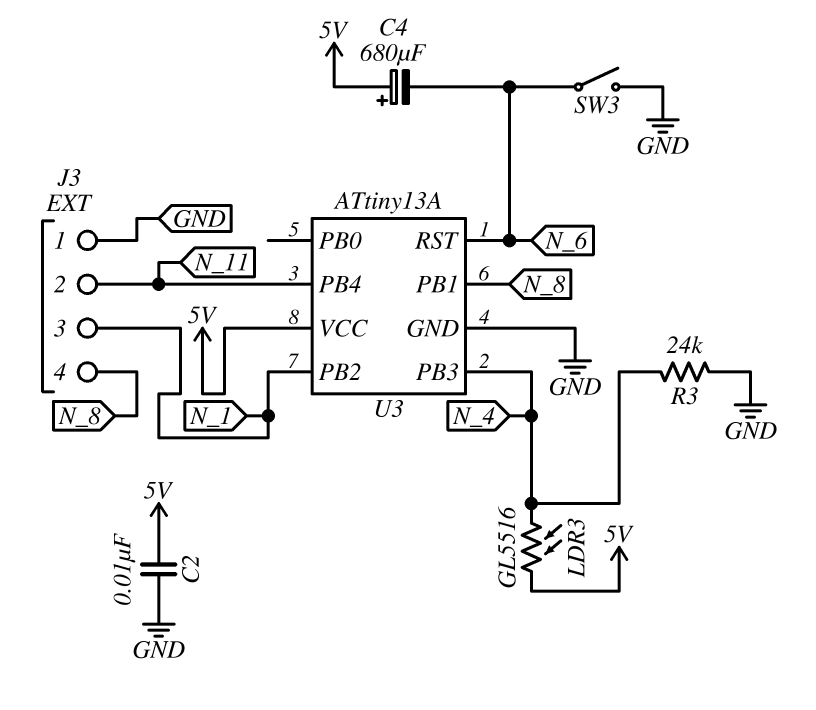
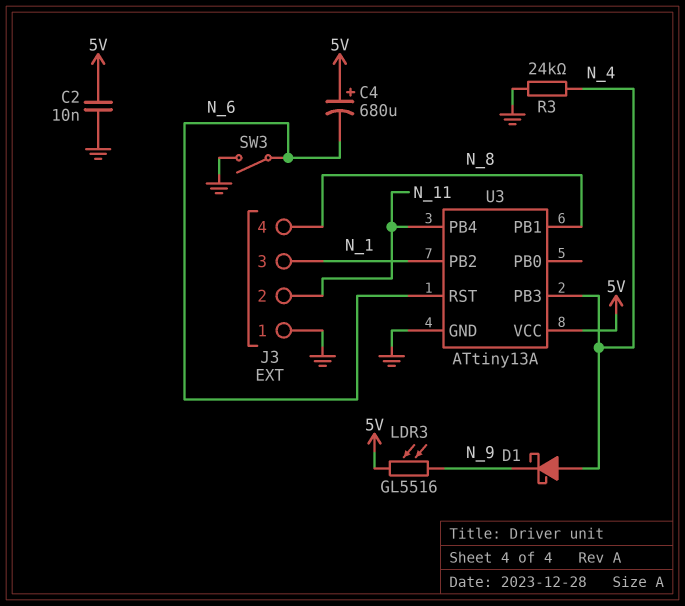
D1: none -> schottky (A N_4, K N_9)
LDR3: GL5516 (5V, N_4) -> GL5516 (5V, N_9)

